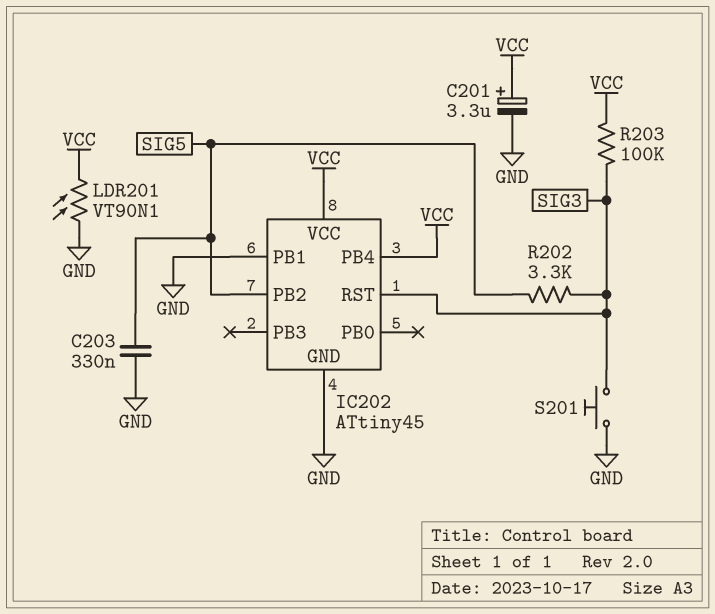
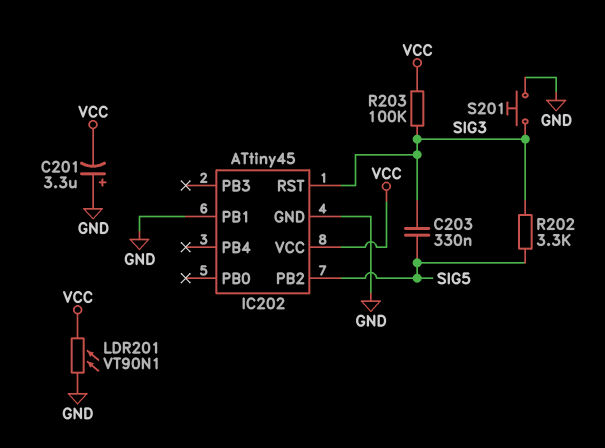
C201: 3.3uF (plus VCC, minus GND) -> 3.3uF (plus GND, minus VCC)
C203: 330nF (GND, SIG5) -> 330nF (SIG3, SIG5)
IC202 pin PB4: VCC -> none

